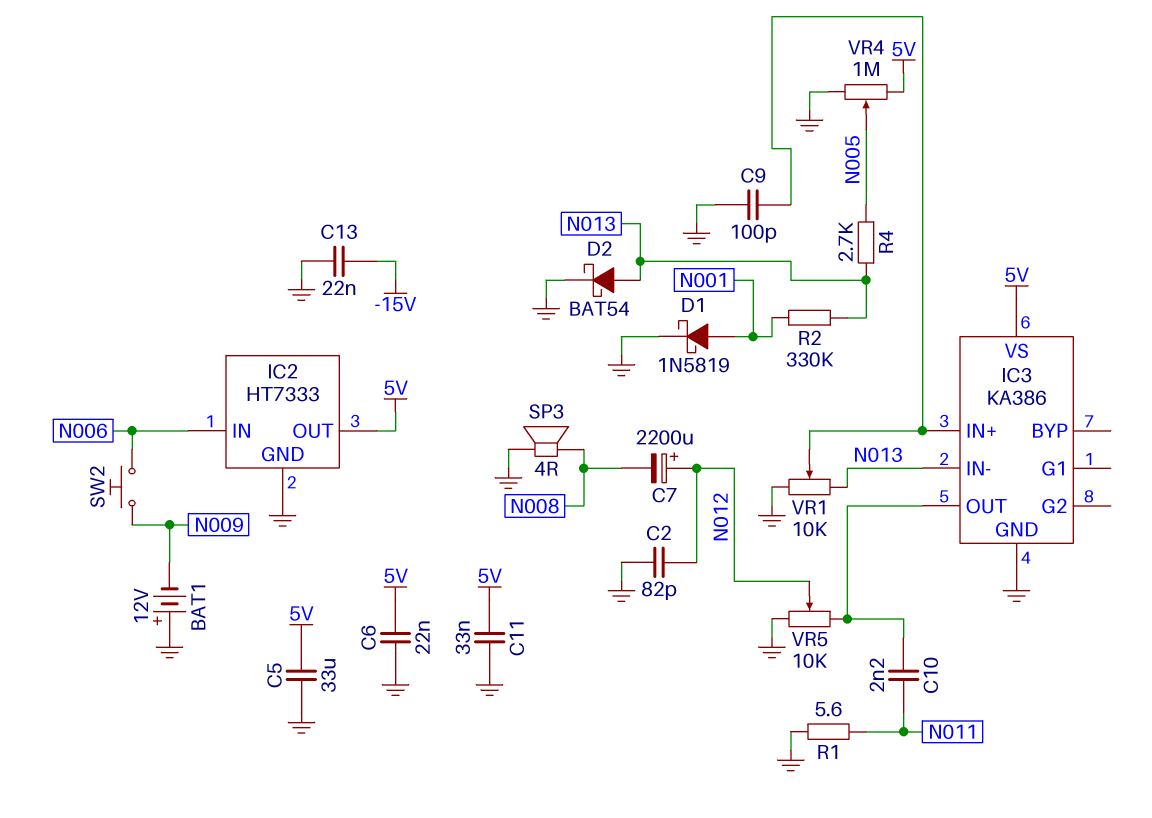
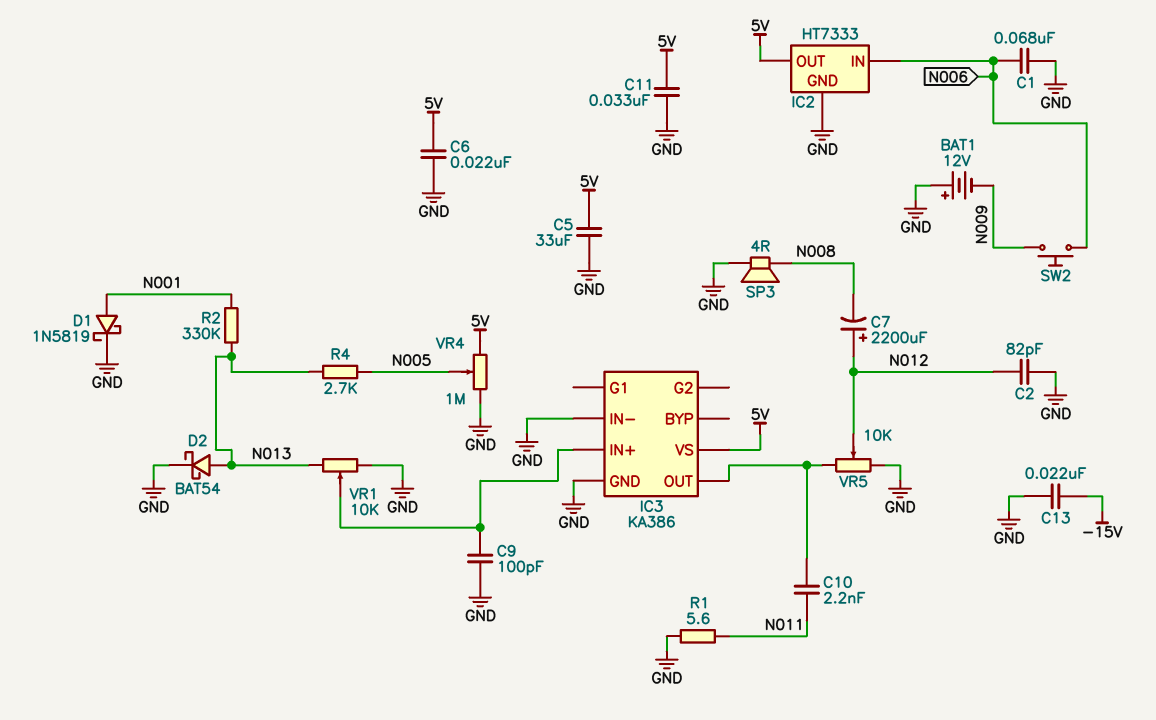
C1: none -> 68nF (GND, N006)
IC3 pin IN-: N013 -> GND

